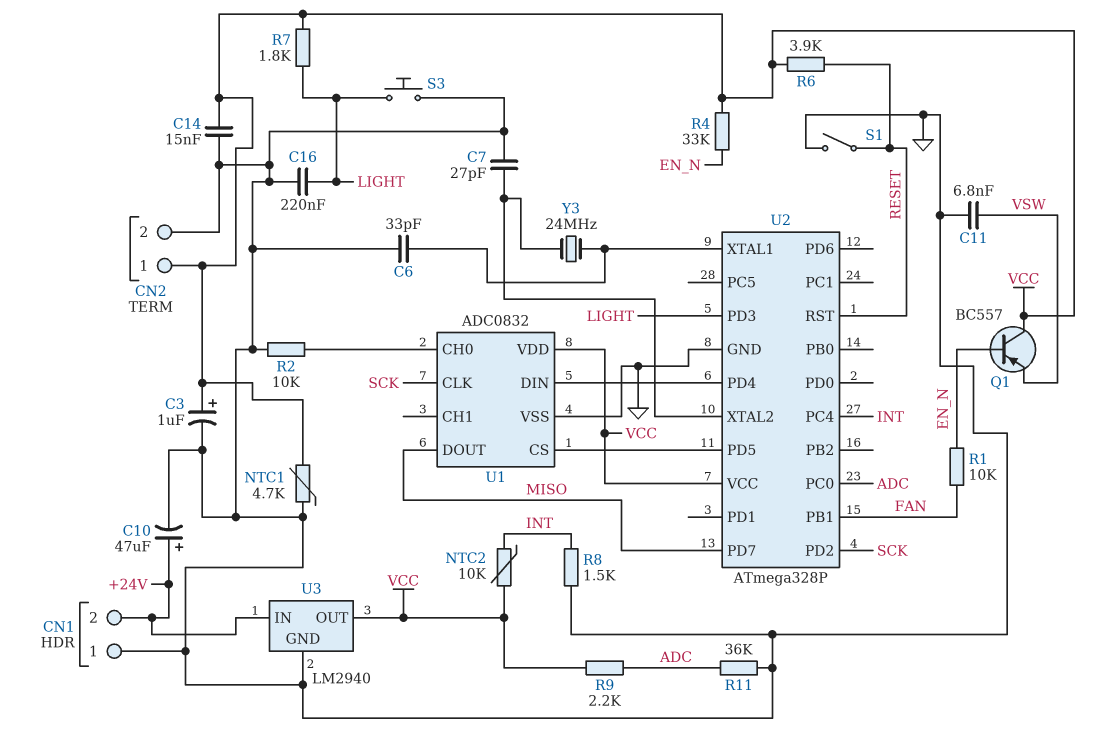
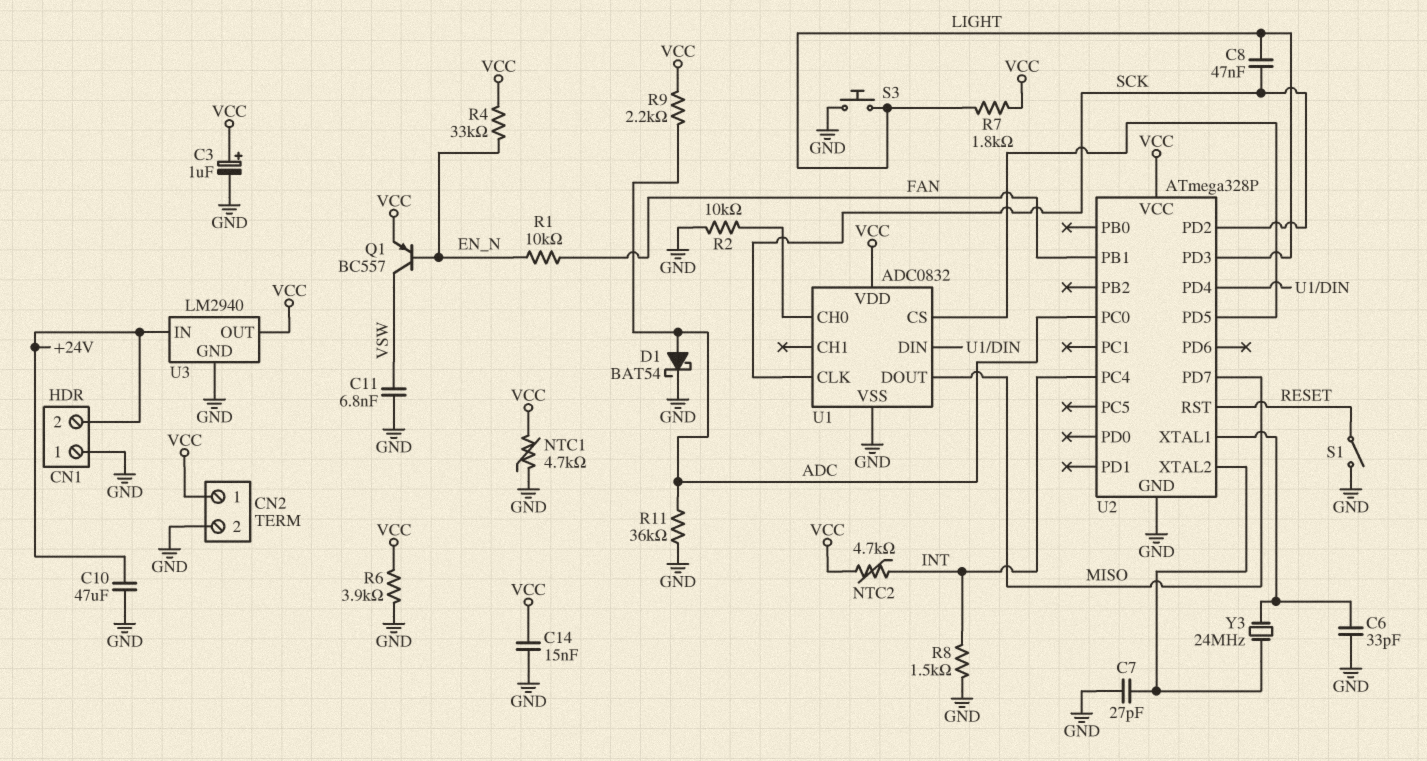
C8: none -> 47nF (LIGHT, SCK)
C10: 47uF (plus +24V, minus GND) -> 47uF (+24V, GND)
C16: 220nF (GND, LIGHT) -> none
D1: none -> schottky BAT54 (A ADC, K GND)
NTC2: 10k (INT, VCC) -> 4.7k (INT, VCC)
Q1: PNP BC557 (B EN_N, C VCC, E VSW) -> PNP BC557 (B EN_N, C VSW, E VCC)
R6: 3.9k (RESET, VCC) -> 3.9k (GND, VCC)

